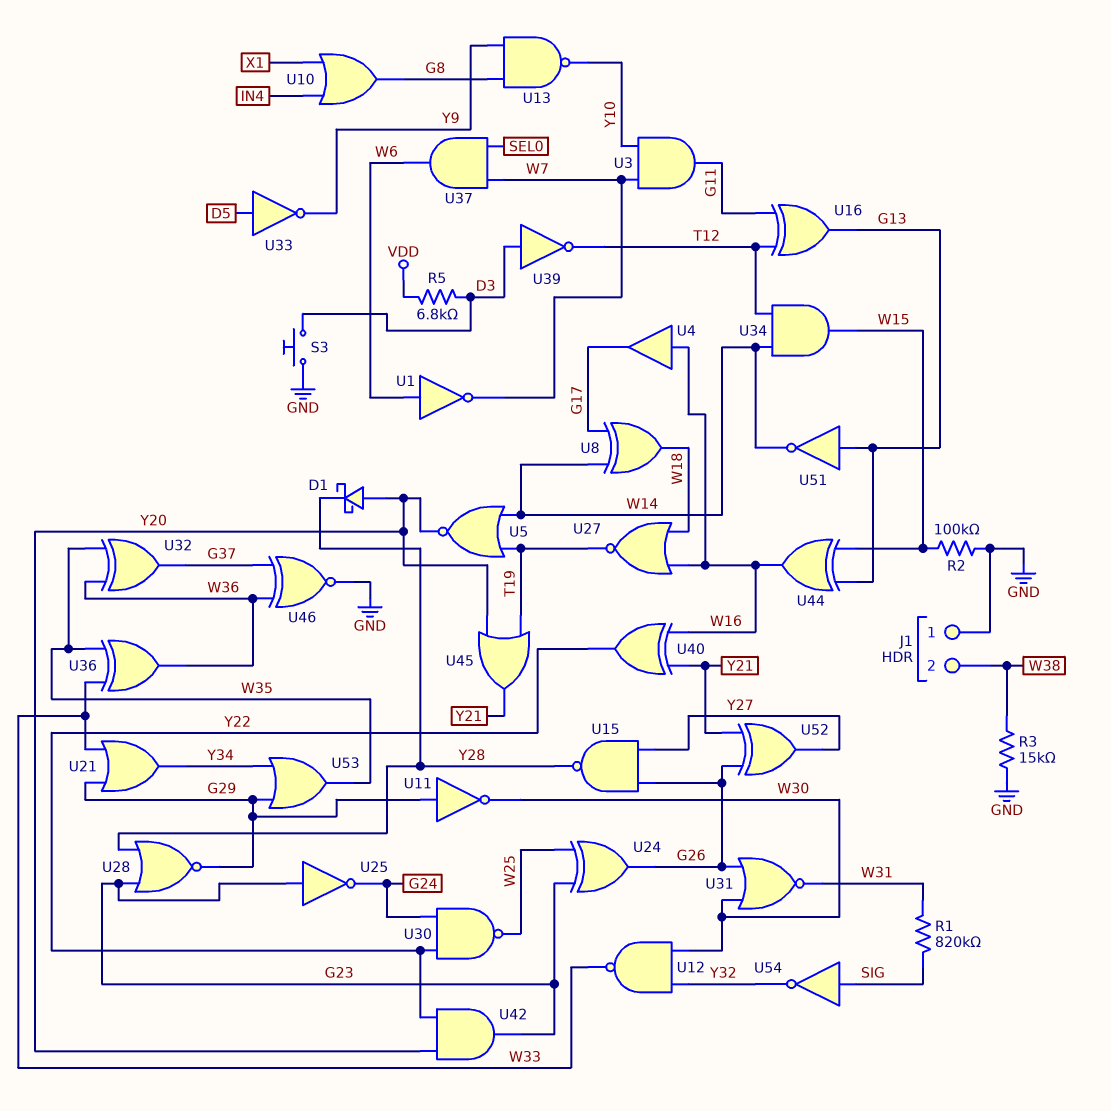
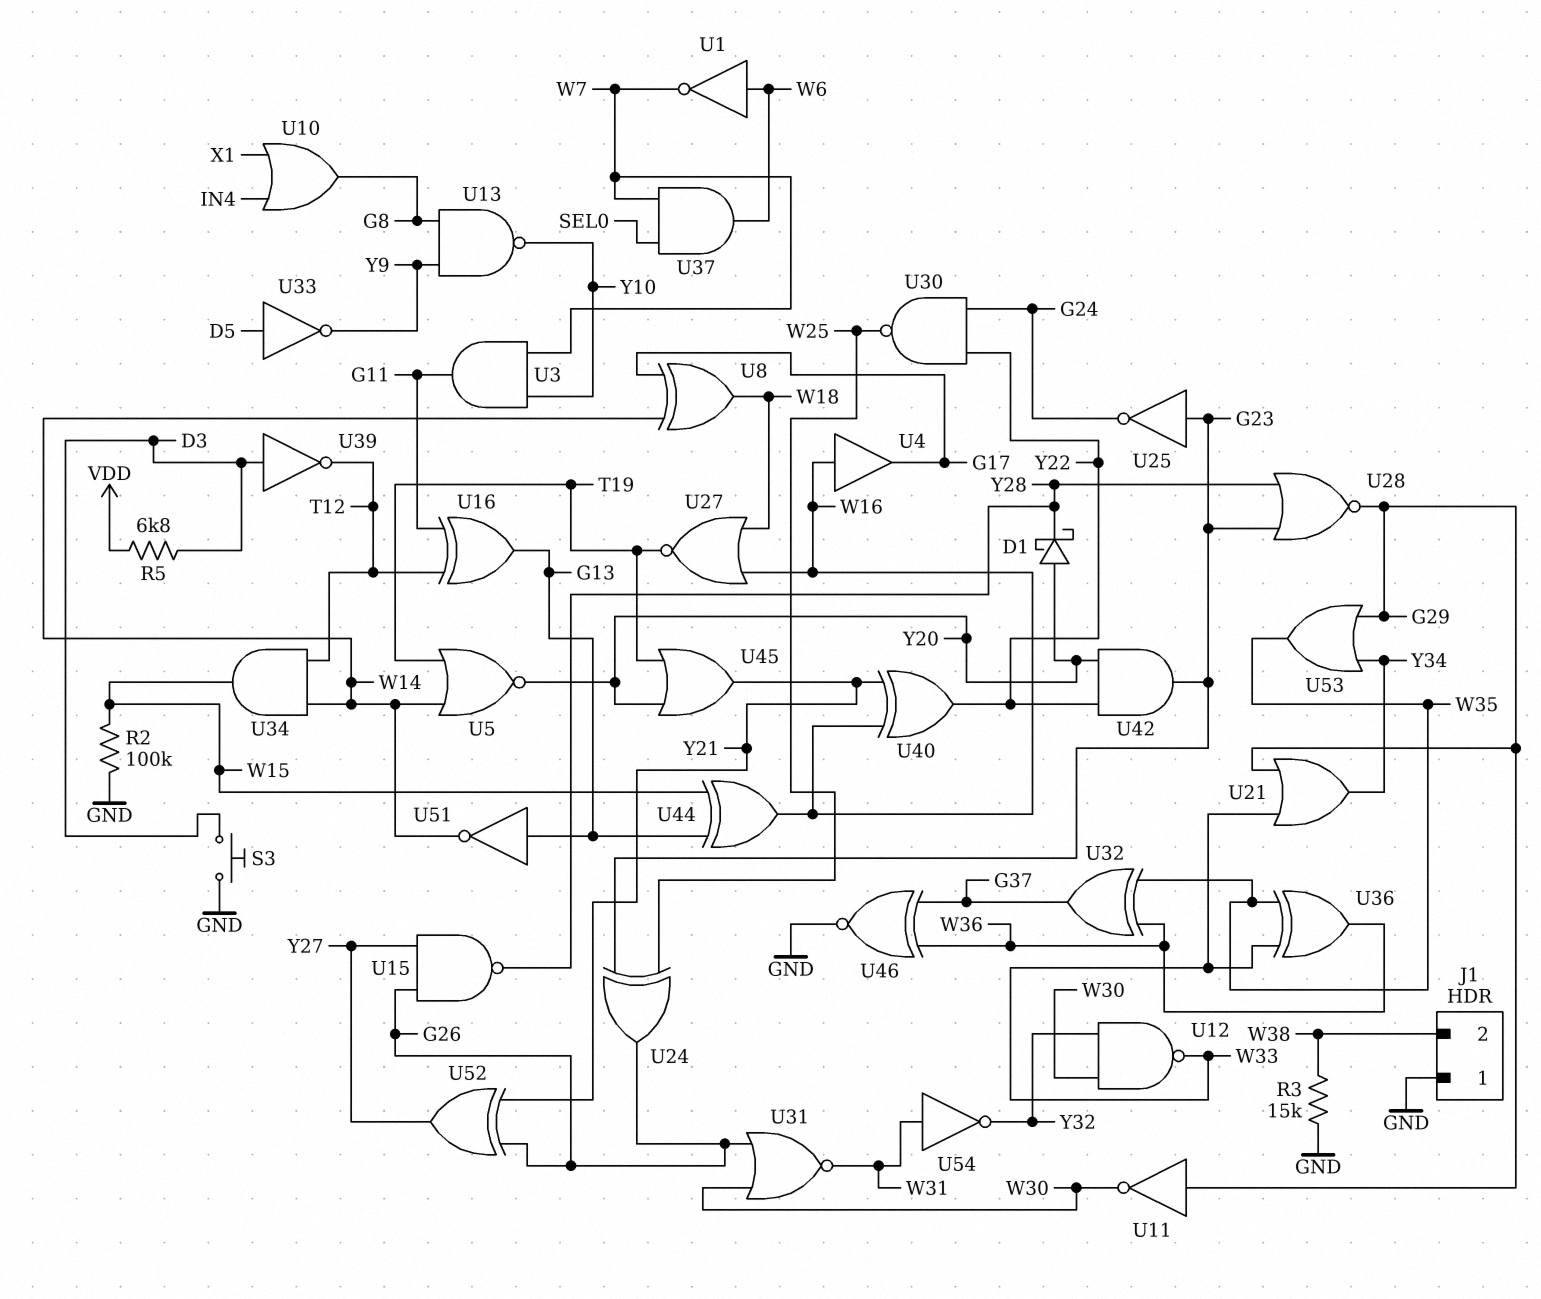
R1: 820k (SIG, W31) -> none
U54: NOT (in SIG, out Y32) -> NOT (in W31, out Y32)

